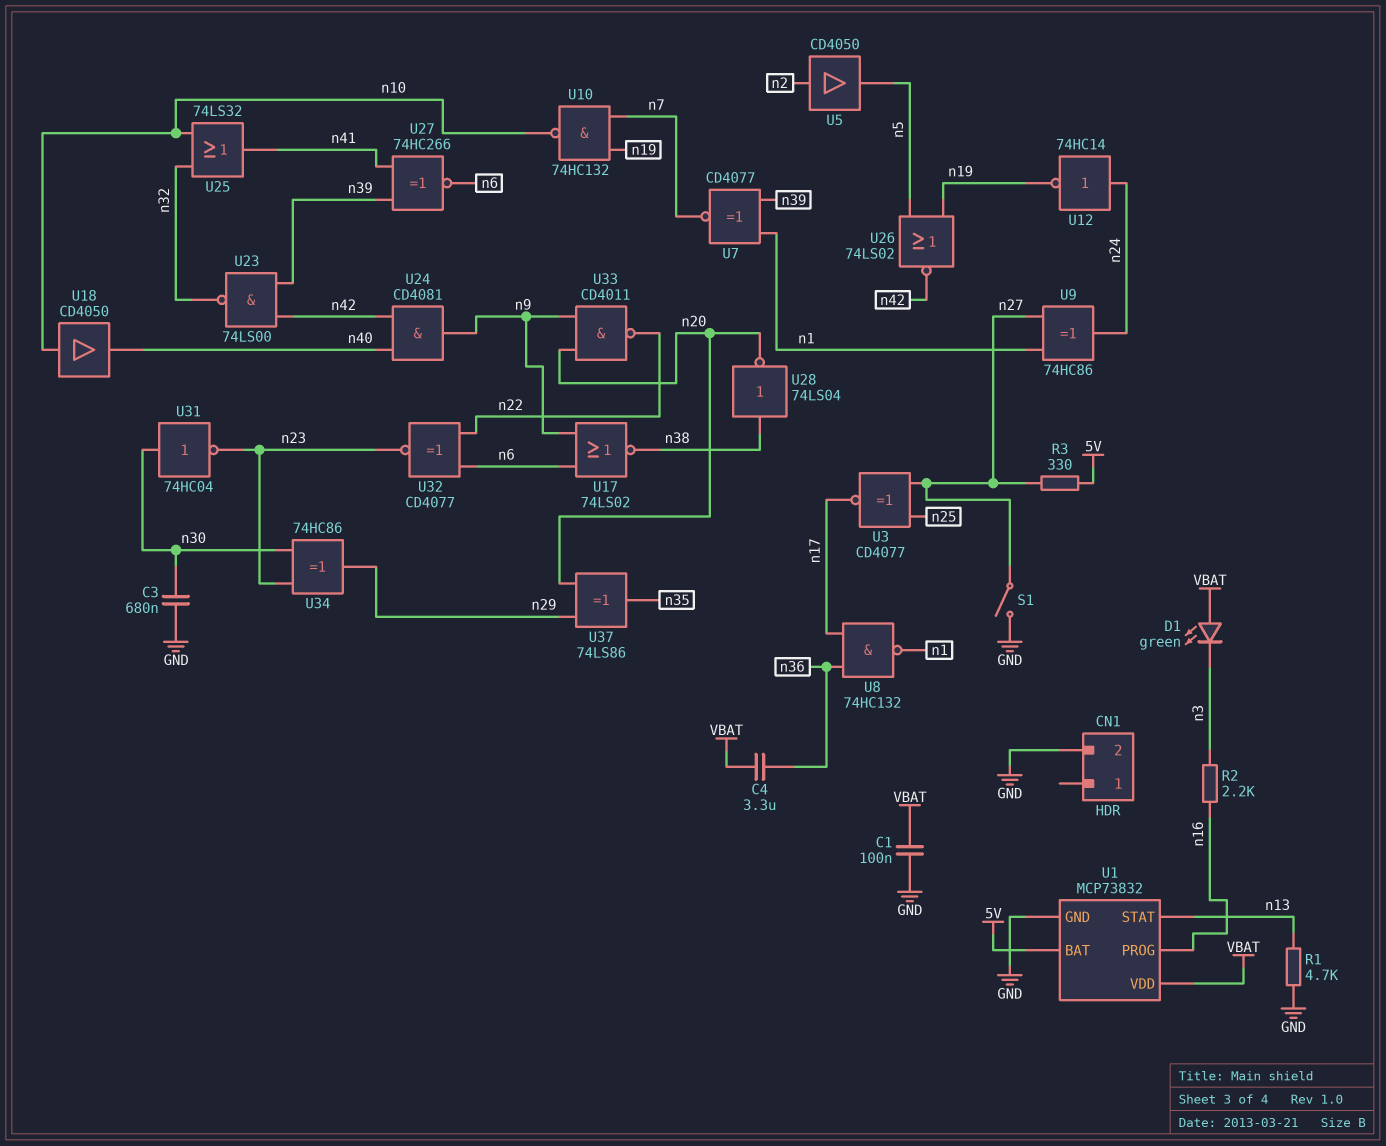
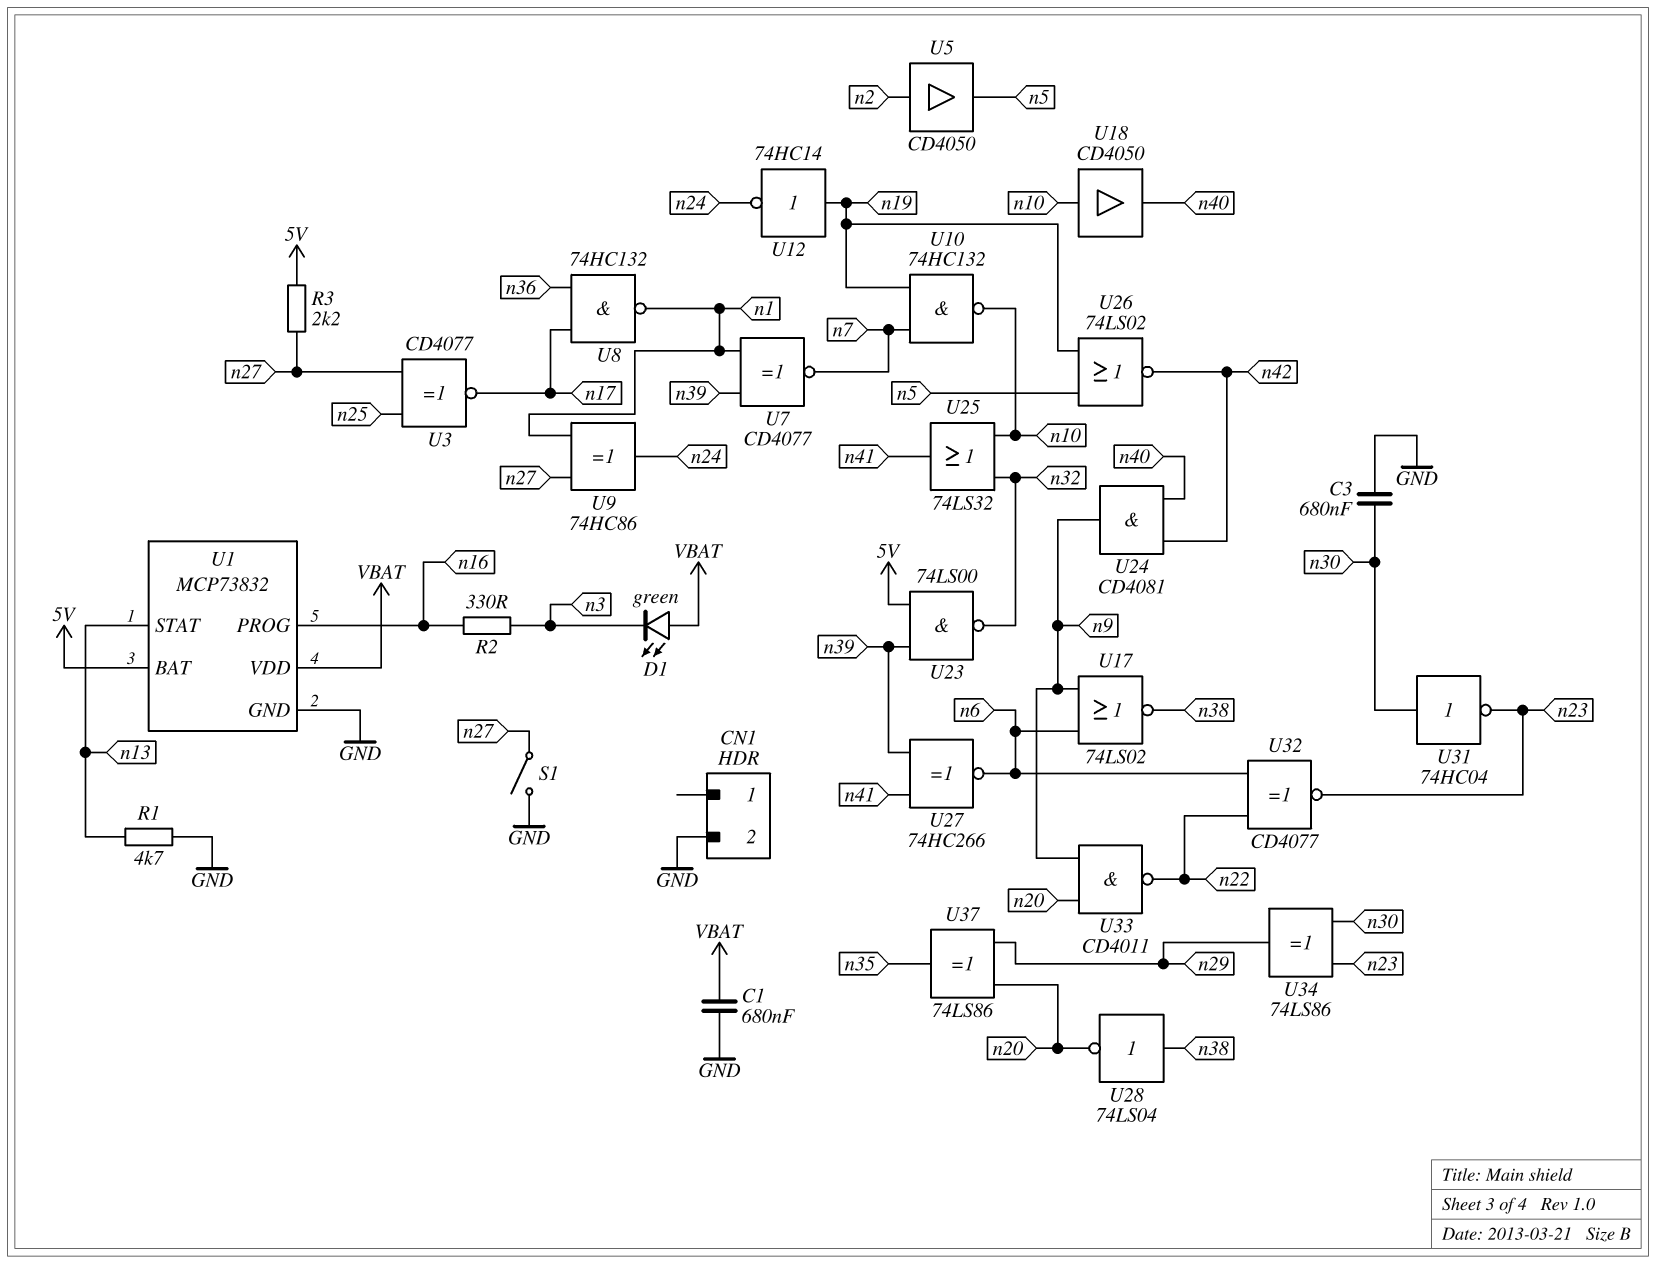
C1: 100nF (GND, VBAT) -> 680nF (GND, VBAT)
C4: 3.3uF (VBAT, n36) -> none
R2: 2.2k (n3, n16) -> 330 (n3, n16)
R3: 330 (5V, n27) -> 2.2k (5V, n27)
U12: NOT 74HC14 (in n24, out n19) -> NOT 74HC14 (in n19, out n24)
U23: NAND 74LS00 (in n39, in n42, out n32) -> NAND 74LS00 (in 5V, in n39, out n32)
U34: XOR 74HC86 (in n23, in n30, out n29) -> XOR 74LS86 (in n23, in n30, out n29)

